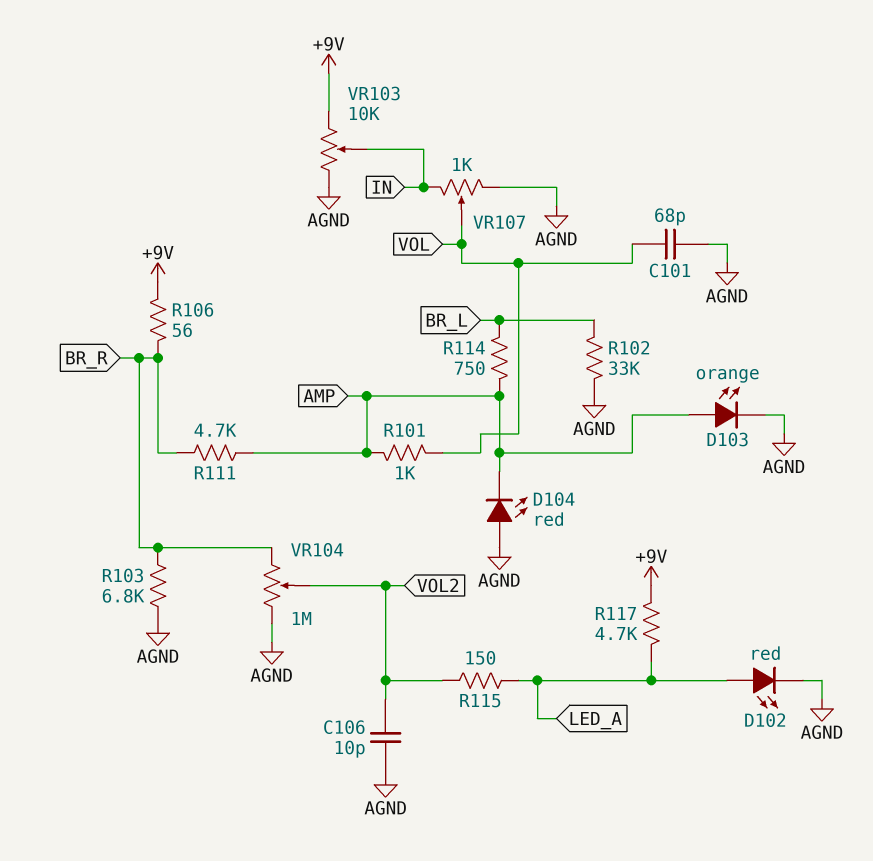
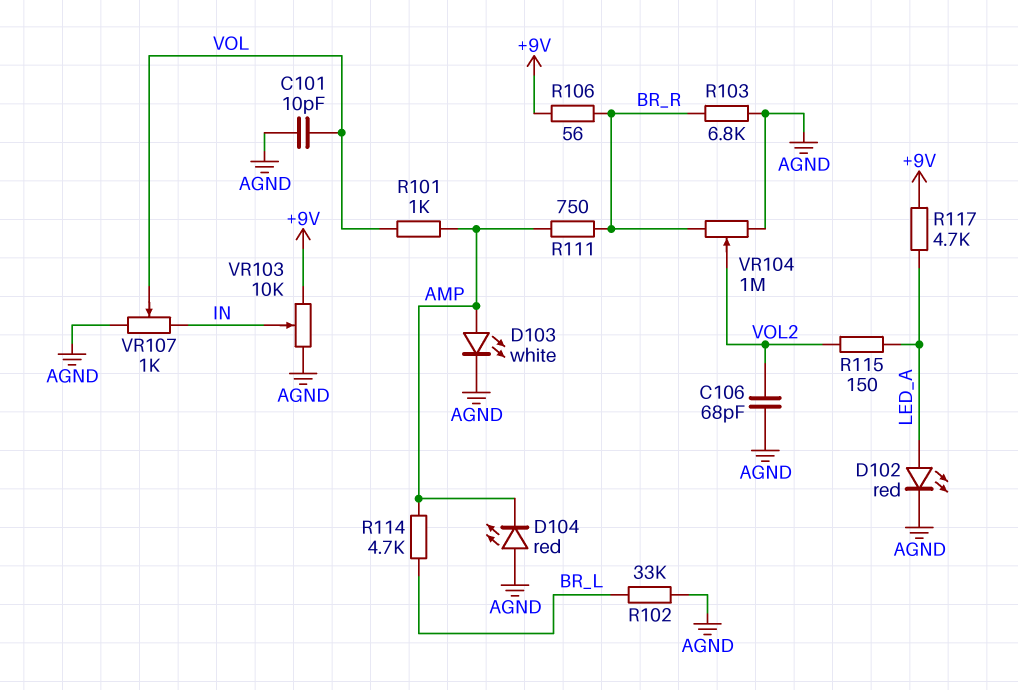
C101: 68pF (AGND, VOL) -> 10pF (AGND, VOL)
C106: 10pF (AGND, VOL2) -> 68pF (AGND, VOL2)
D103: LED orange (A AMP, K AGND) -> LED white (A AMP, K AGND)
R111: 4.7k (AMP, BR_R) -> 750 (AMP, BR_R)
R114: 750 (AMP, BR_L) -> 4.7k (AMP, BR_L)

